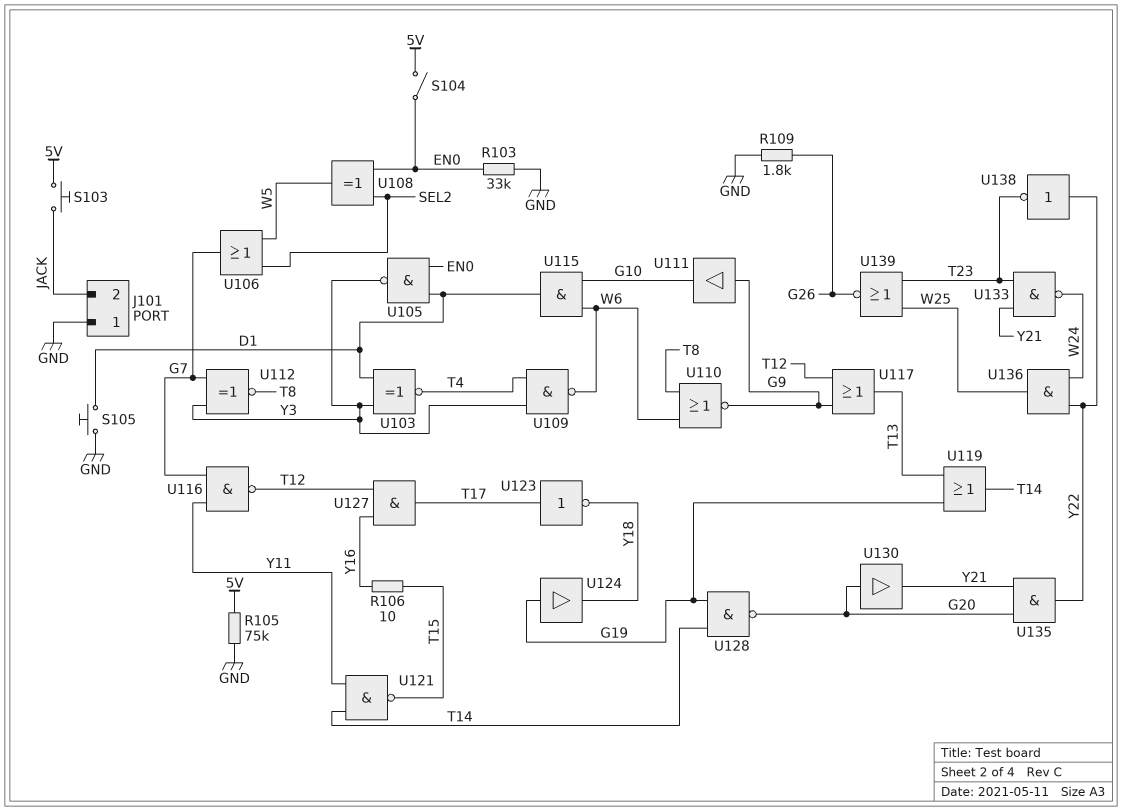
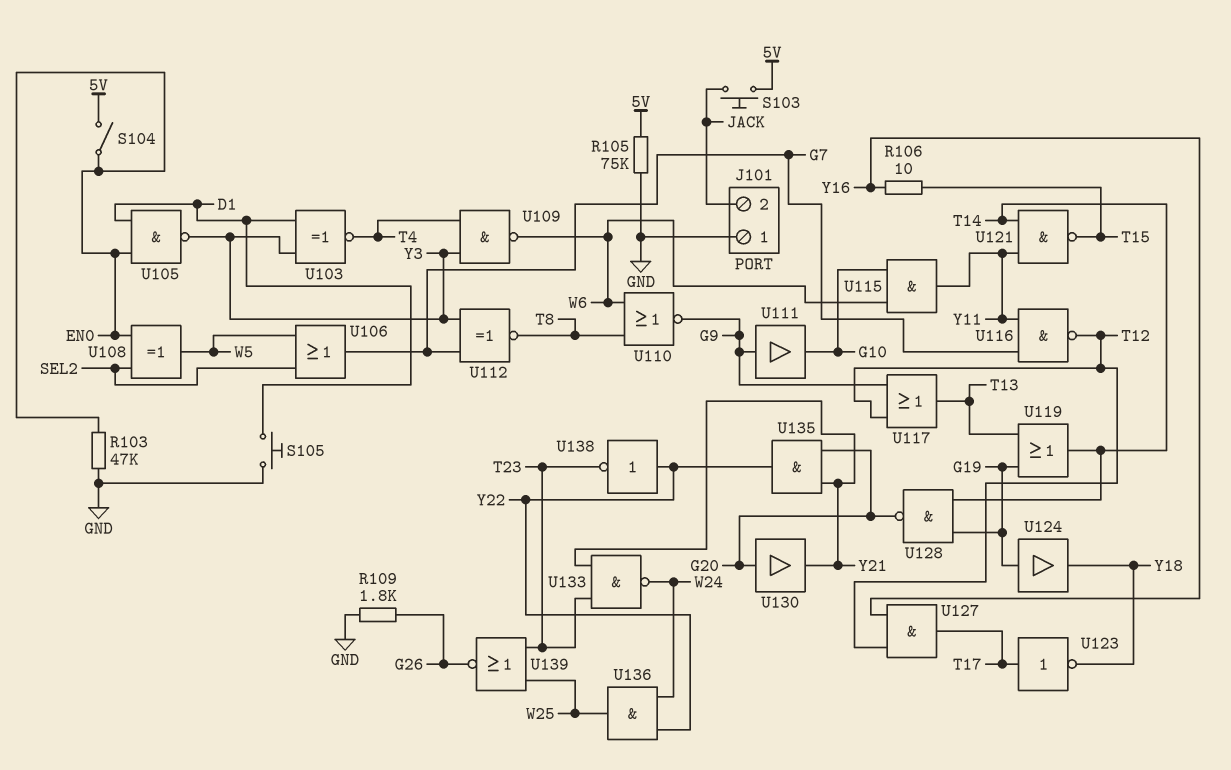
R103: 33k (EN0, GND) -> 47k (EN0, GND)
U115: AND (in G10, in W6, out D1) -> AND (in G10, in W6, out Y11)

